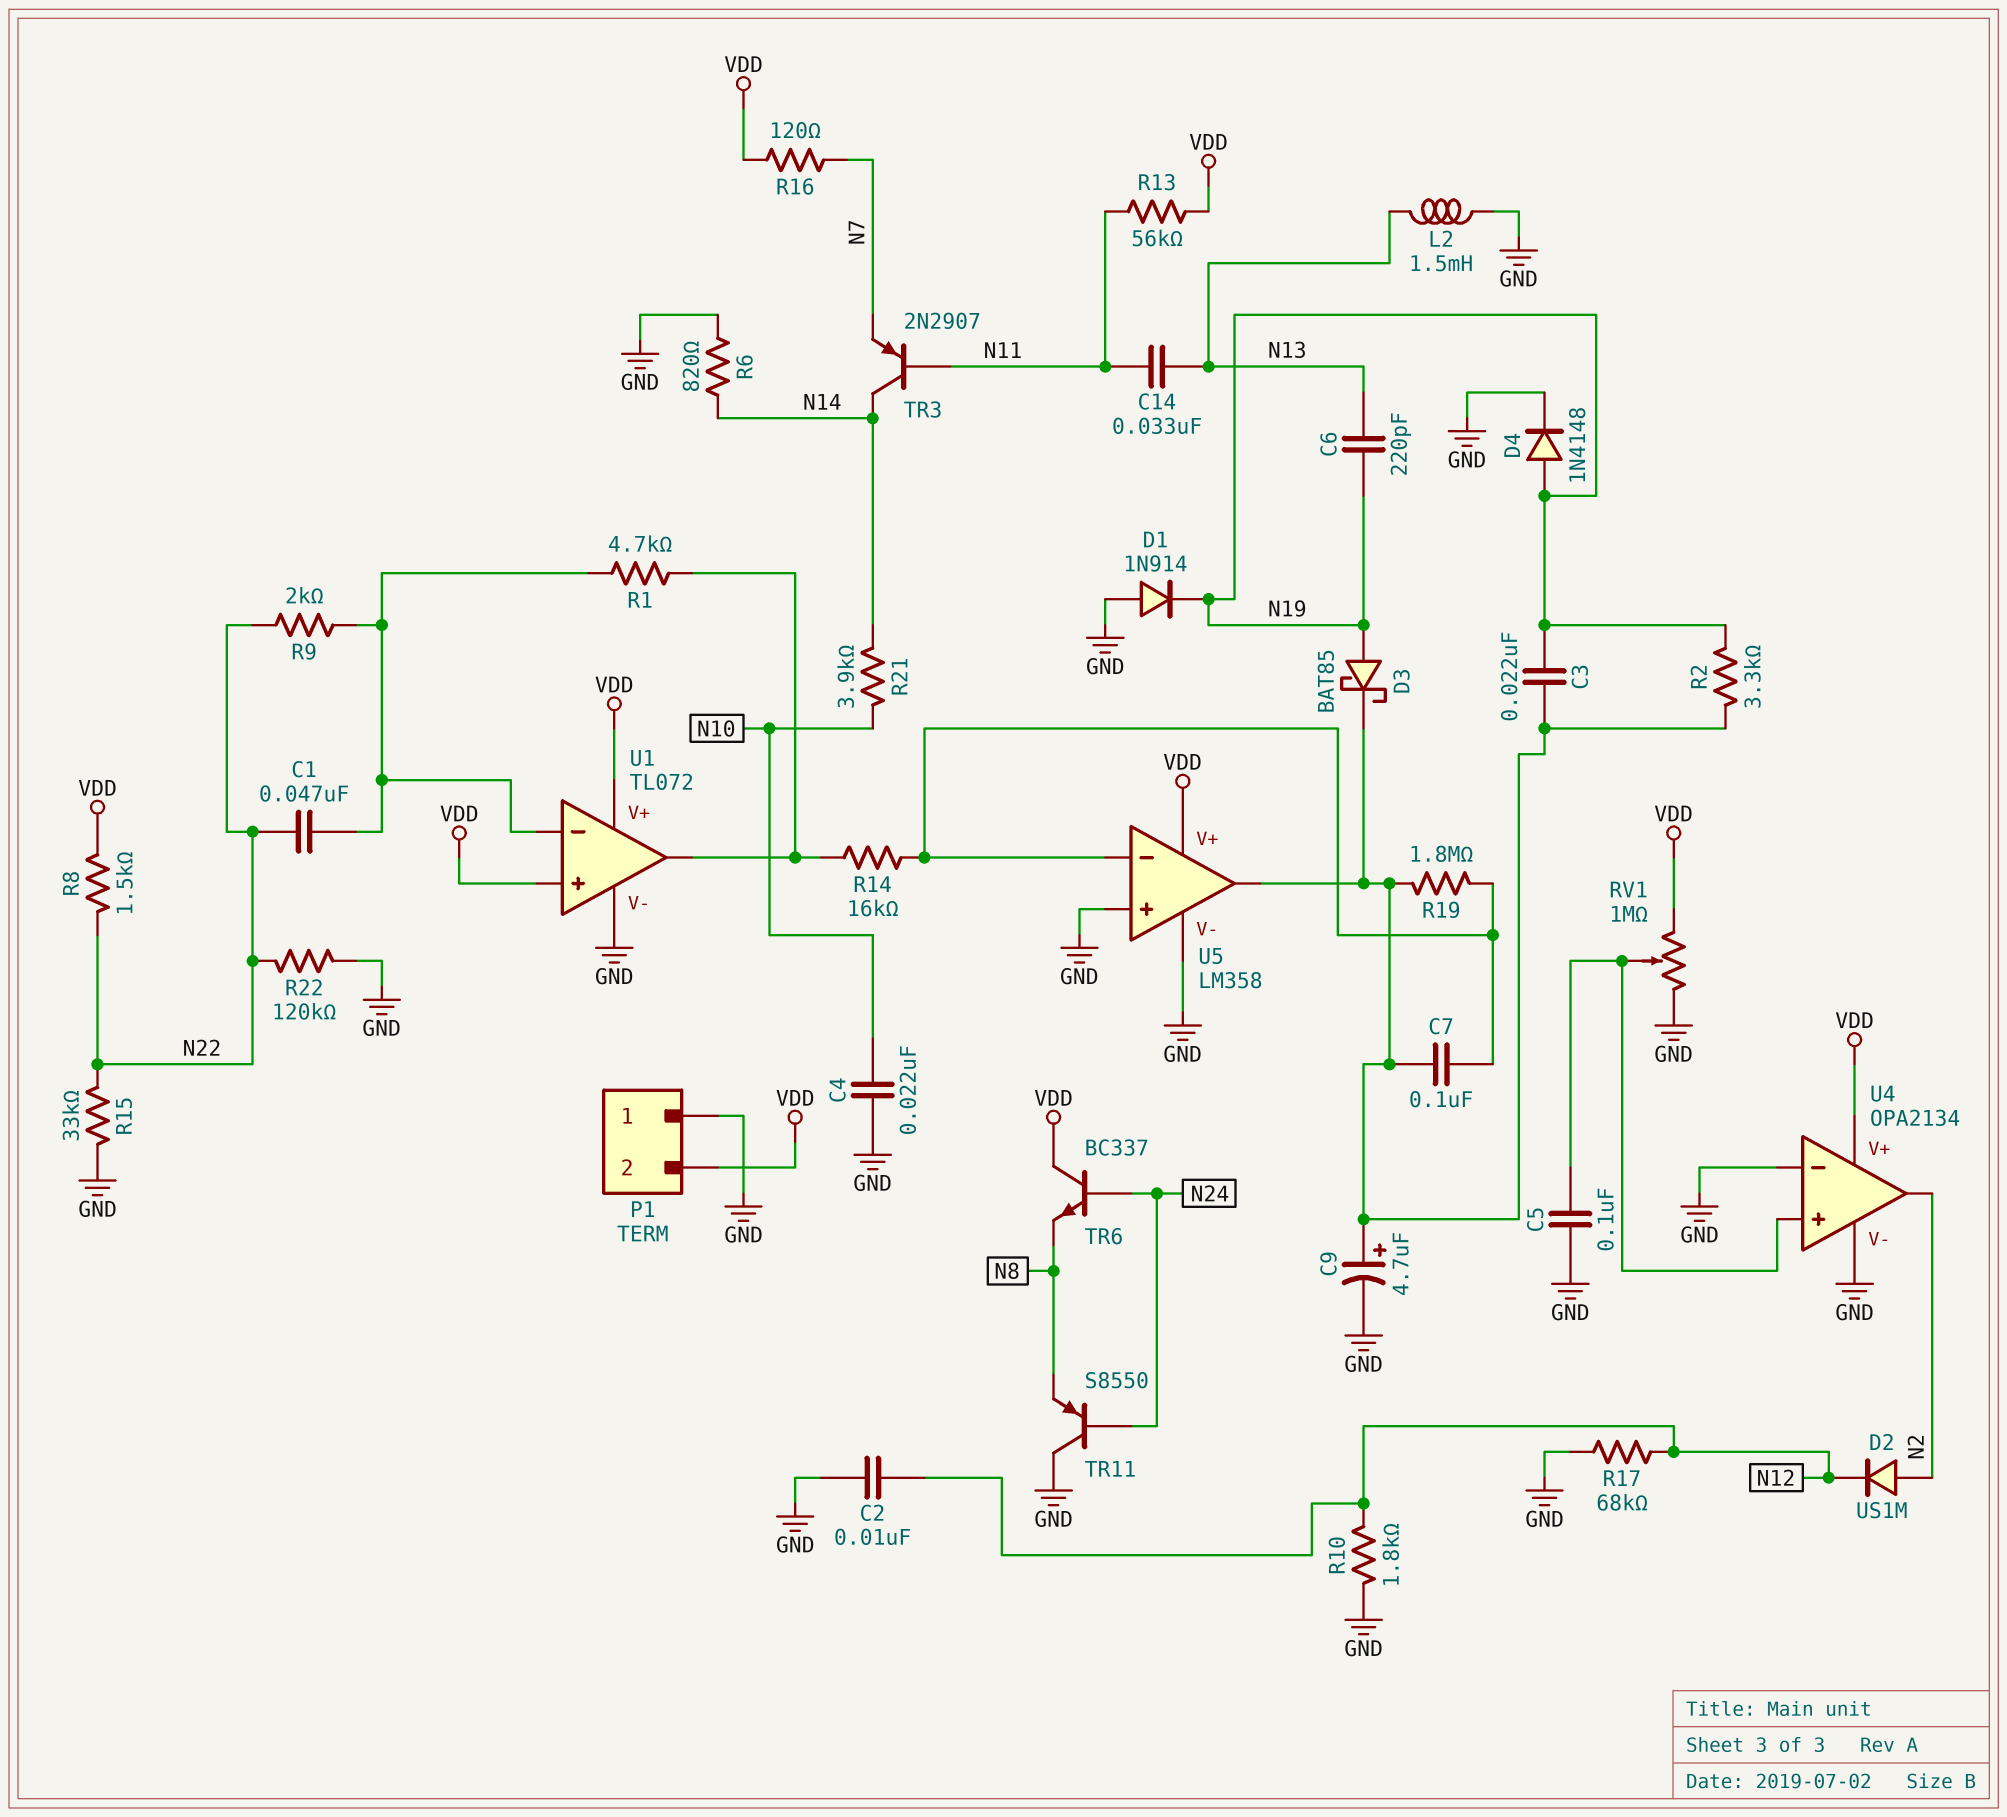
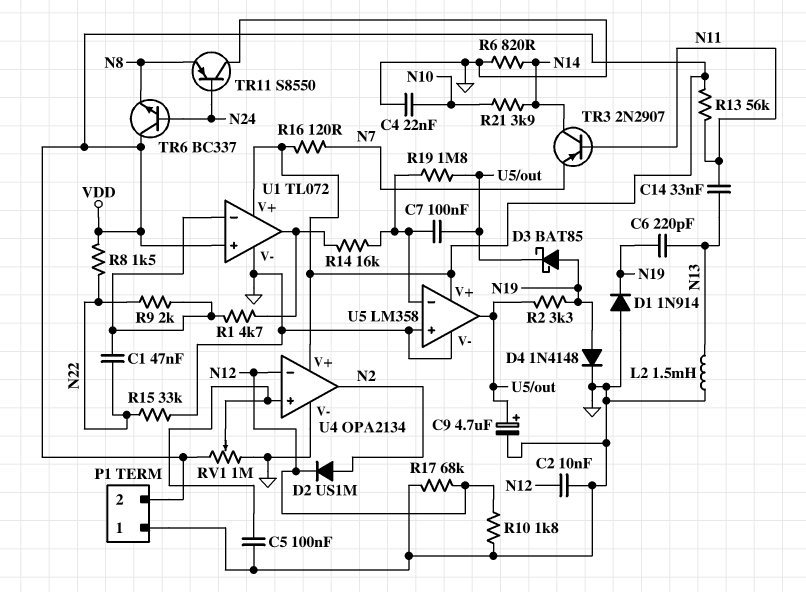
C3: 22nF (N19, U5/out) -> none
R22: 120k (GND, N22) -> none
U4 pin in-: GND -> N12

